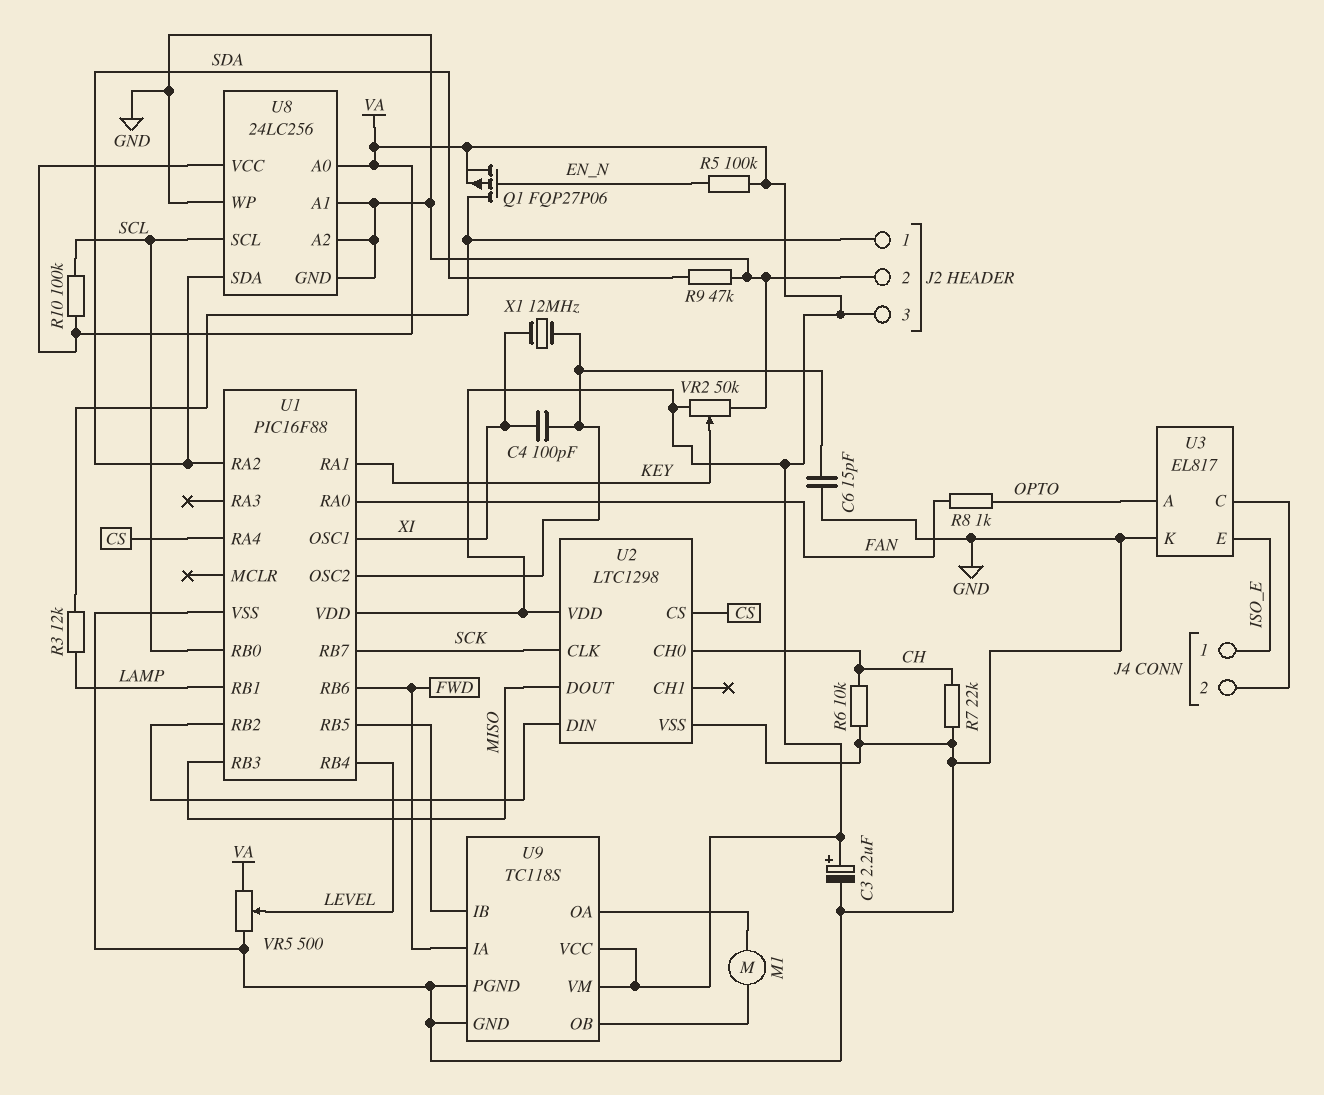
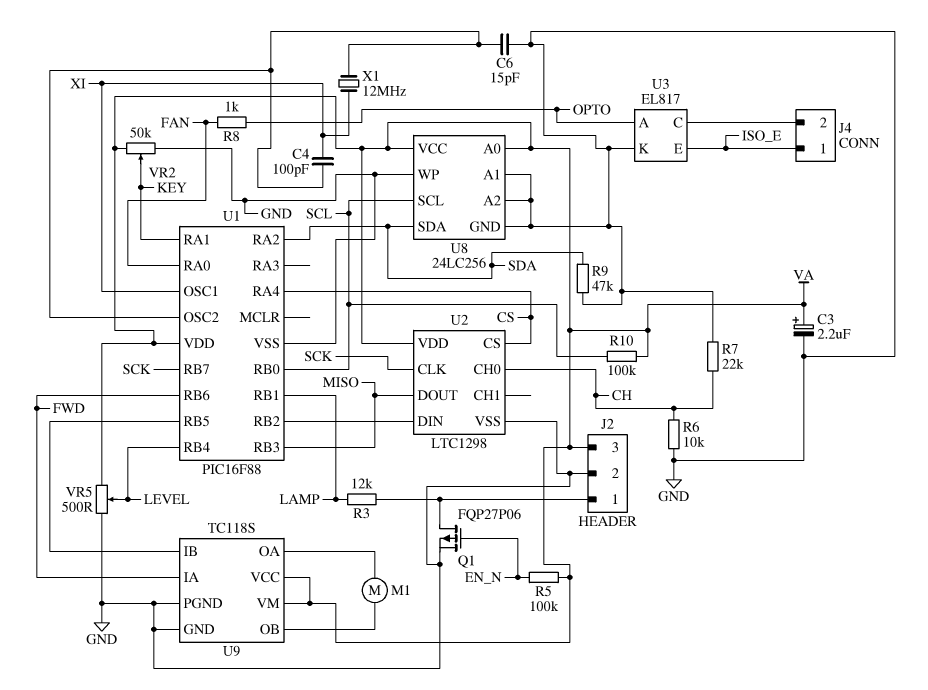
Q1: PMOS FQP27P06 (G EN_N, D J2/1, S VA) -> PMOS FQP27P06 (G EN_N, D J2/1, S GND)

